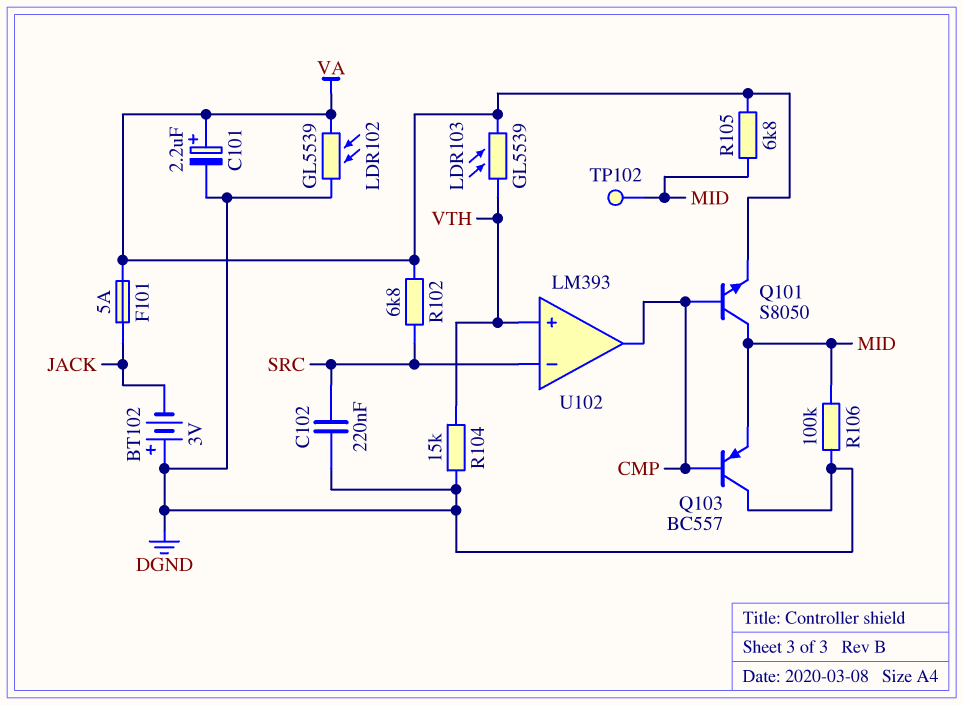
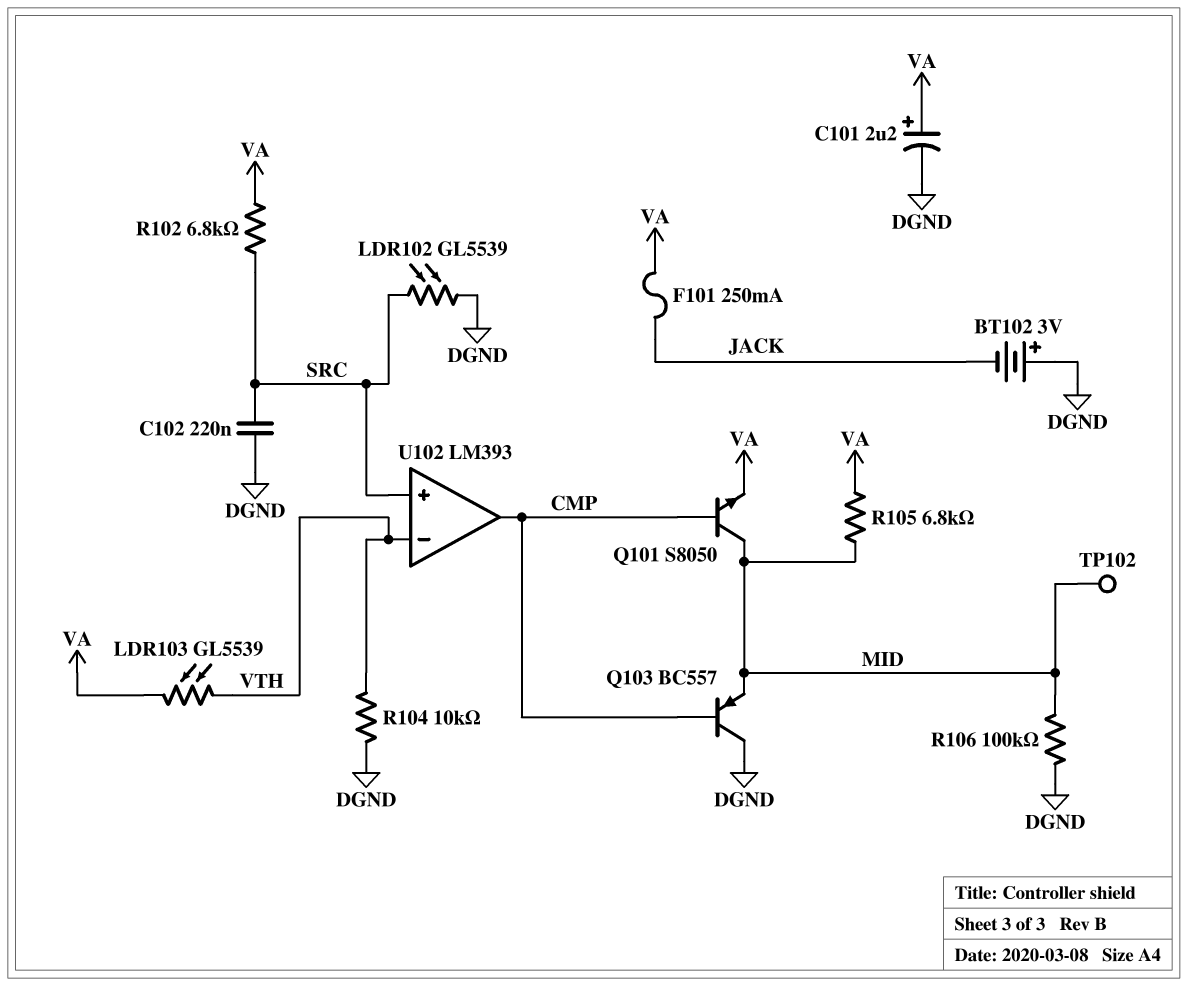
F101: 5A (JACK, VA) -> 250mA (JACK, VA)
LDR102: GL5539 (DGND, VA) -> GL5539 (DGND, SRC)
R104: 15k (DGND, VTH) -> 10k (DGND, VTH)
U102 pin in+: VTH -> SRC
U102 pin in-: SRC -> VTH

